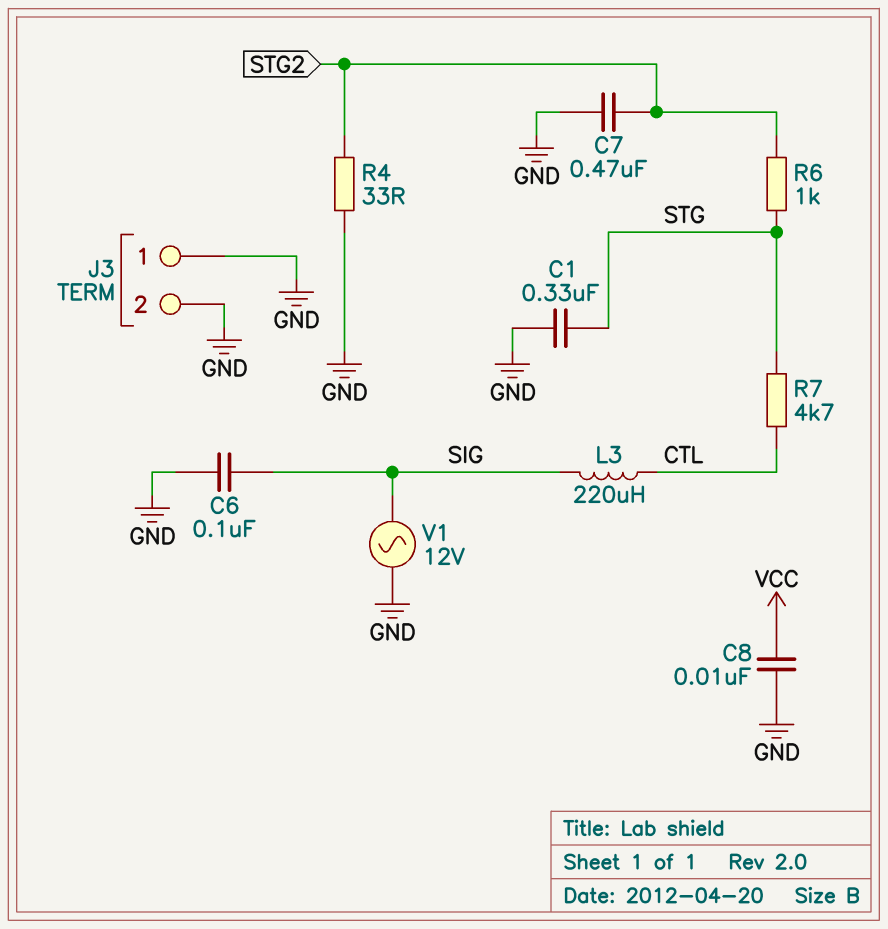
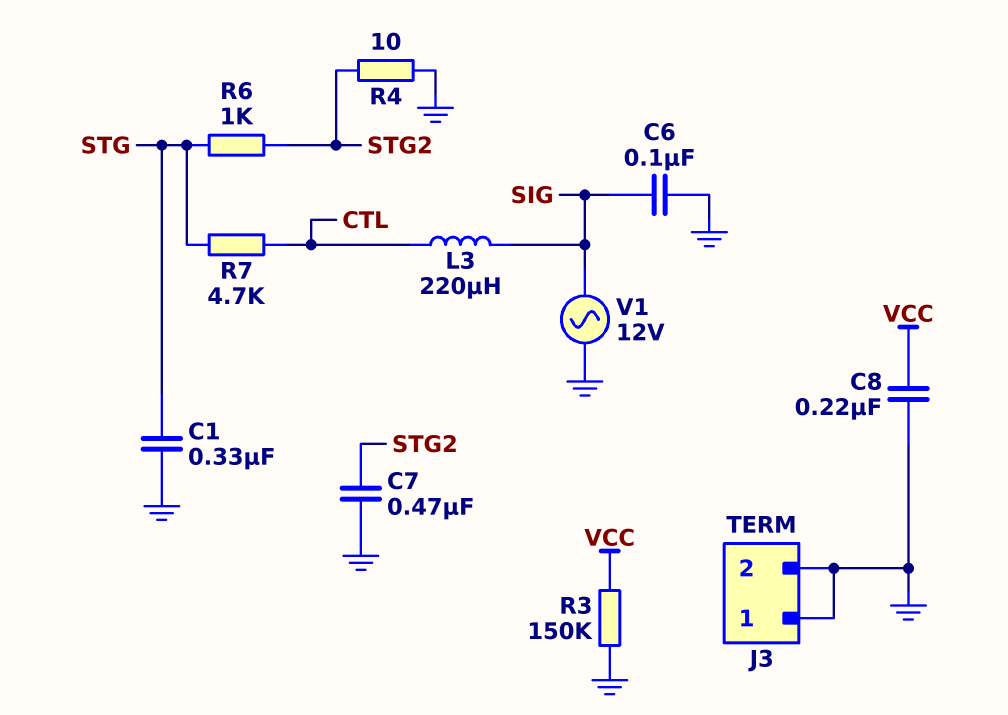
C8: 10nF (GND, VCC) -> 220nF (GND, VCC)
R3: none -> 150k (GND, VCC)
R4: 33 (GND, STG2) -> 10 (GND, STG2)

